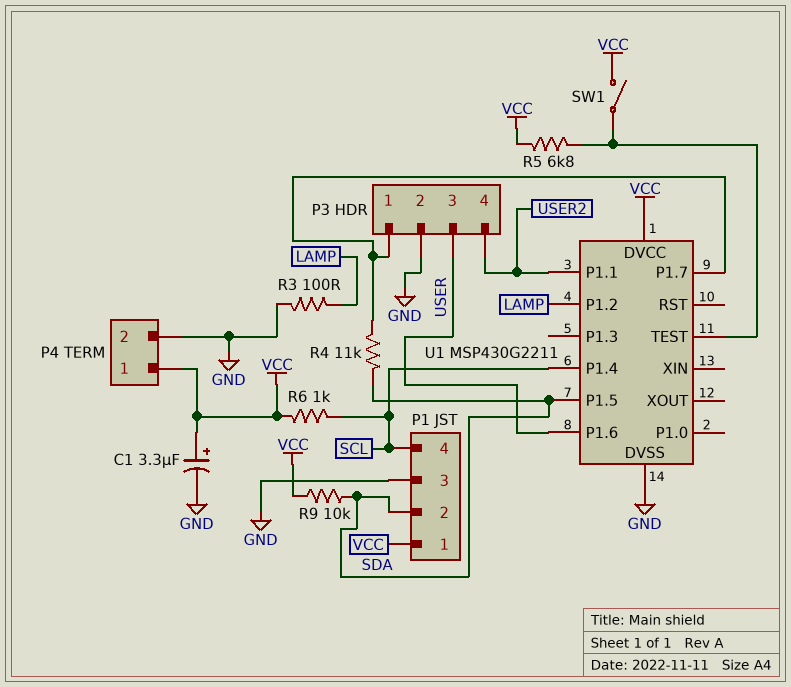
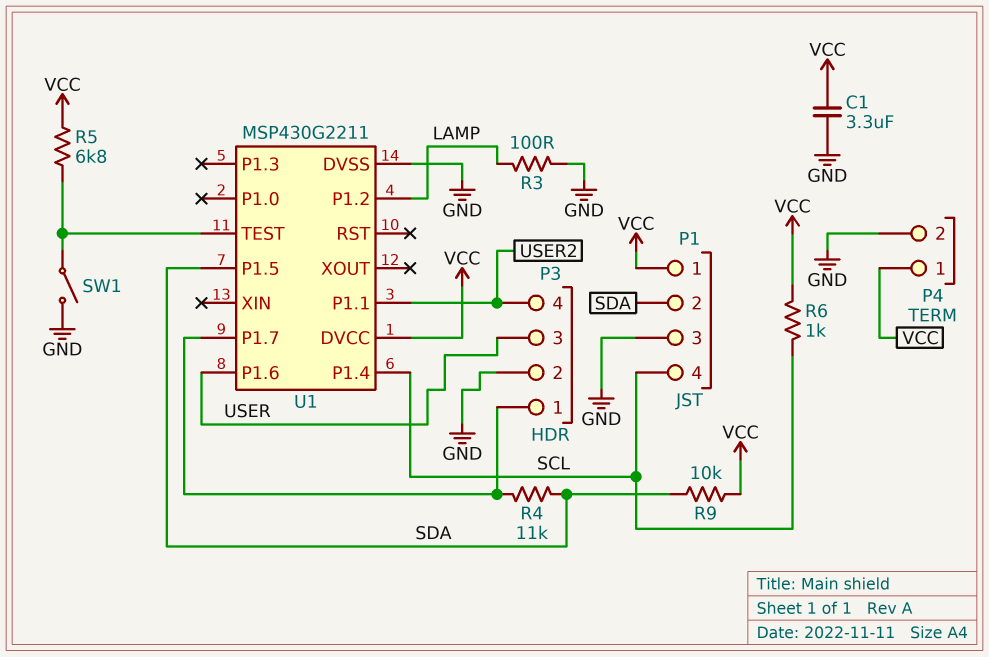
C1: 3.3uF (plus VCC, minus GND) -> 3.3uF (GND, VCC)
SW1: switch (U1/TEST, VCC) -> switch (GND, U1/TEST)

